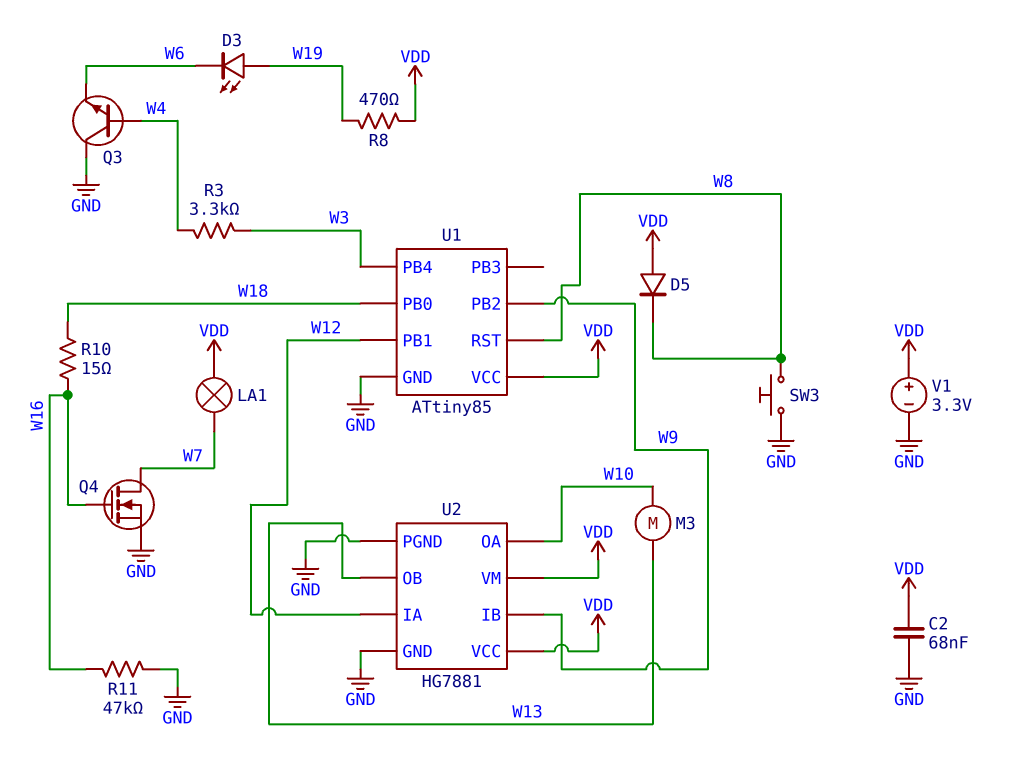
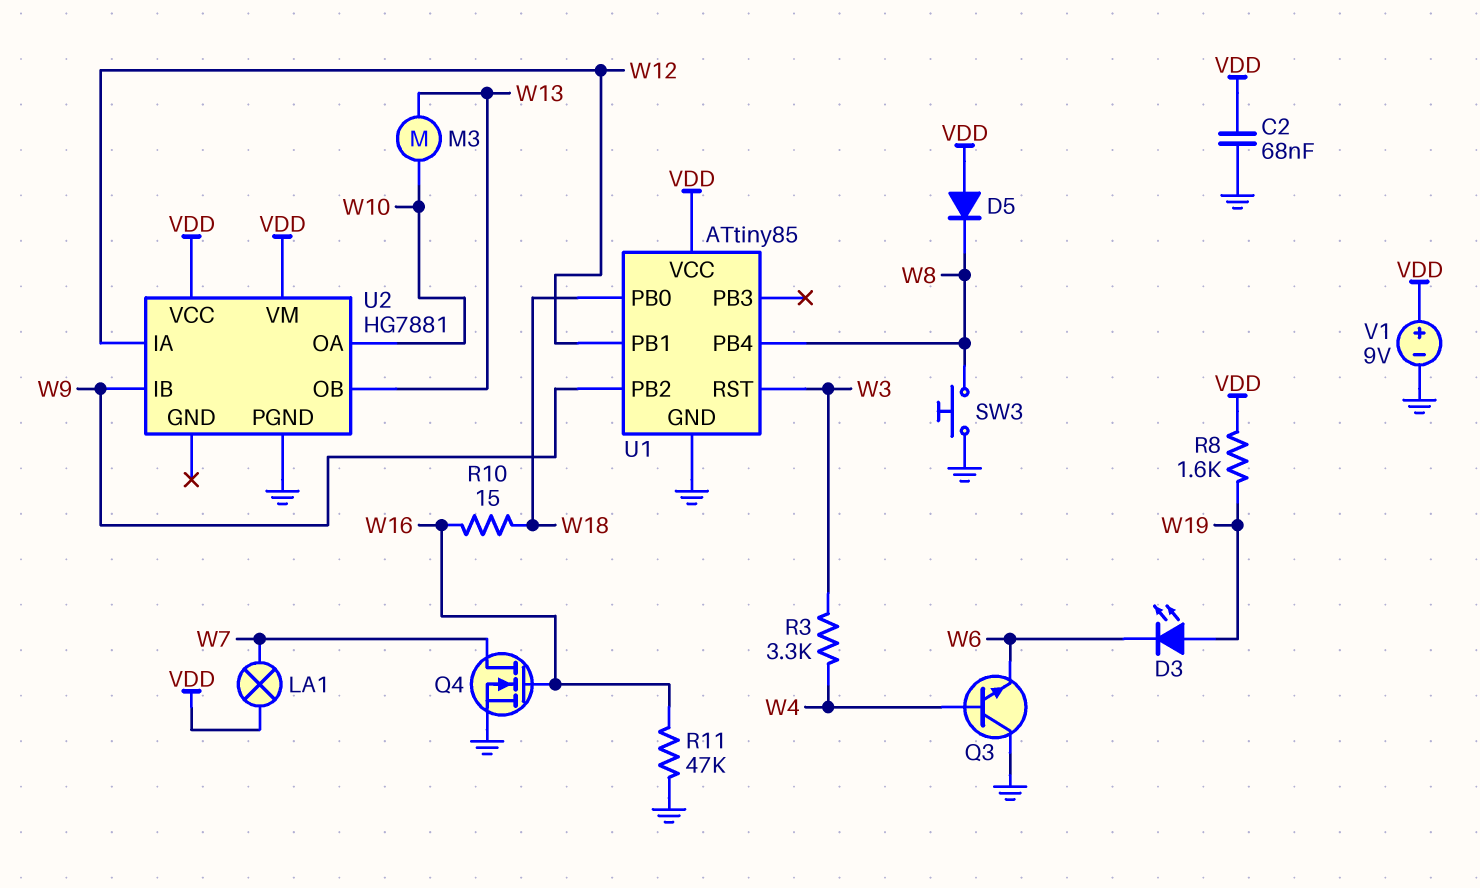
R8: 470 (VDD, W19) -> 1.6k (VDD, W19)
U1 pin PB4: W3 -> W8
U1 pin RST: W8 -> W3
U2 pin GND: GND -> none
V1: 3.3V (plus VDD, minus GND) -> 9V (plus VDD, minus GND)

